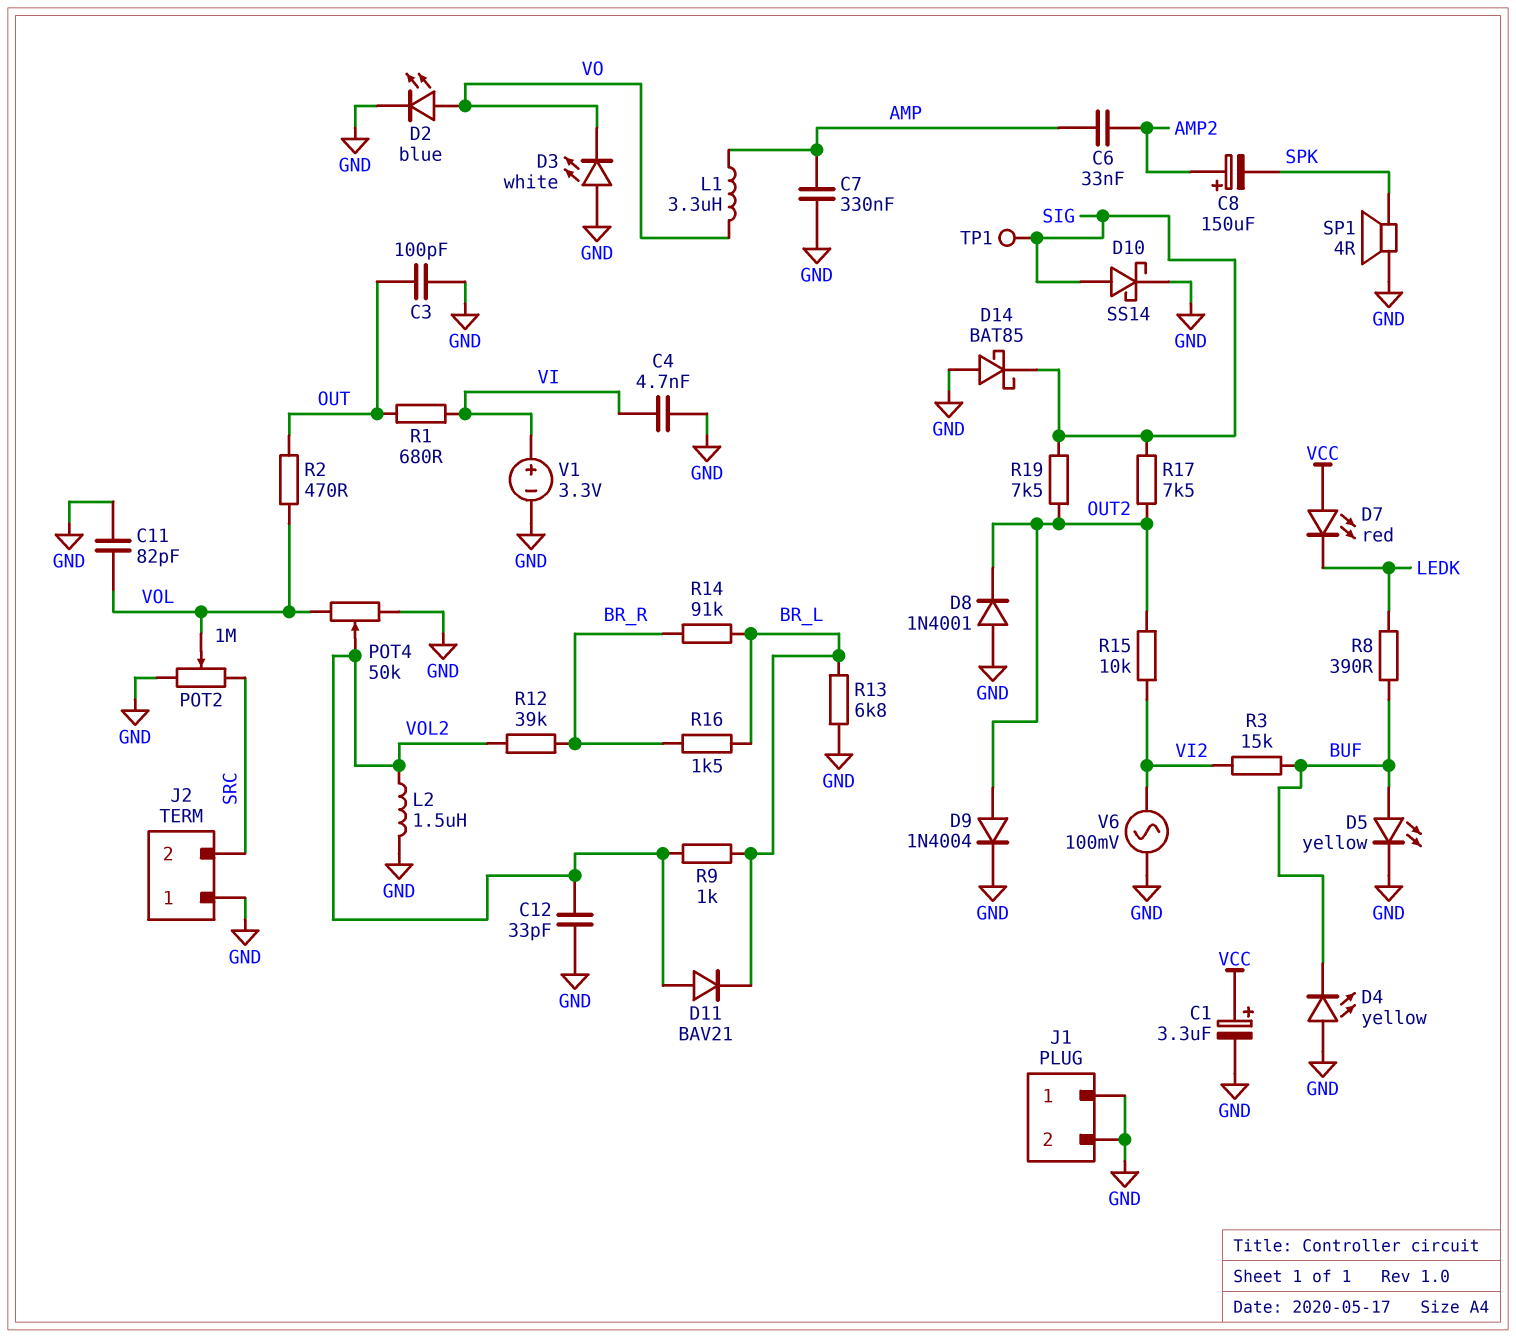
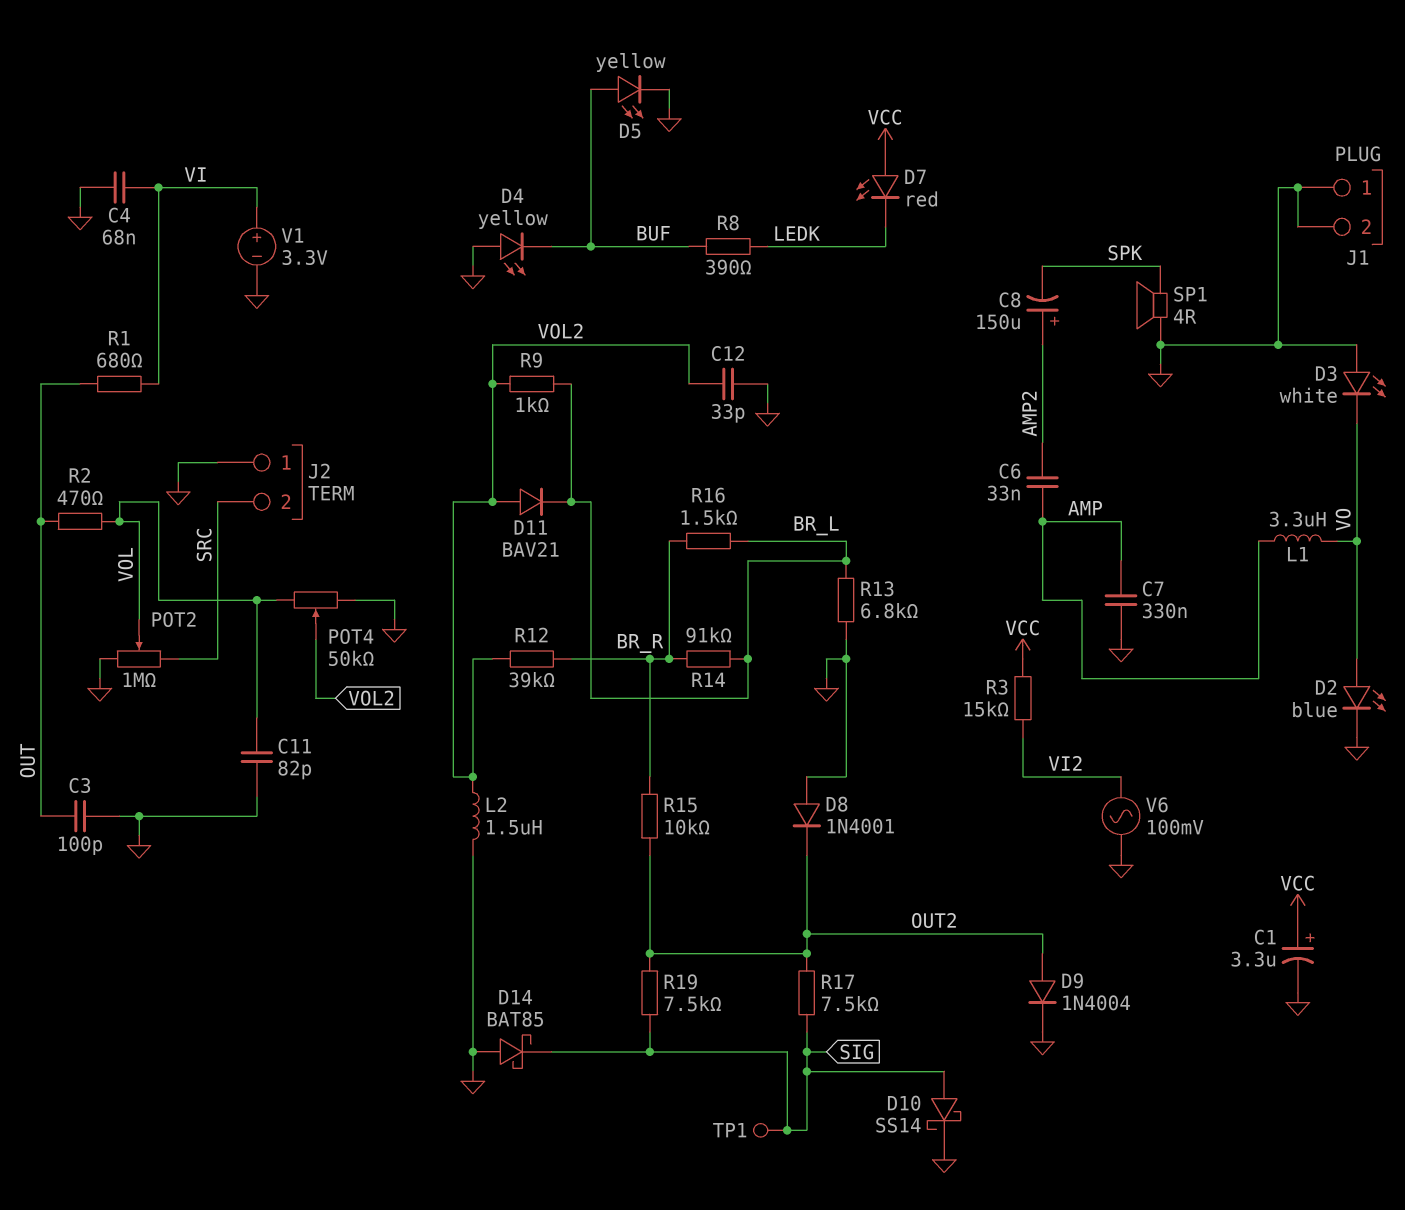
C4: 4.7nF (GND, VI) -> 68nF (GND, VI)
R3: 15k (BUF, VI2) -> 15k (VCC, VI2)
R15: 10k (OUT2, VI2) -> 10k (BR_R, OUT2)

